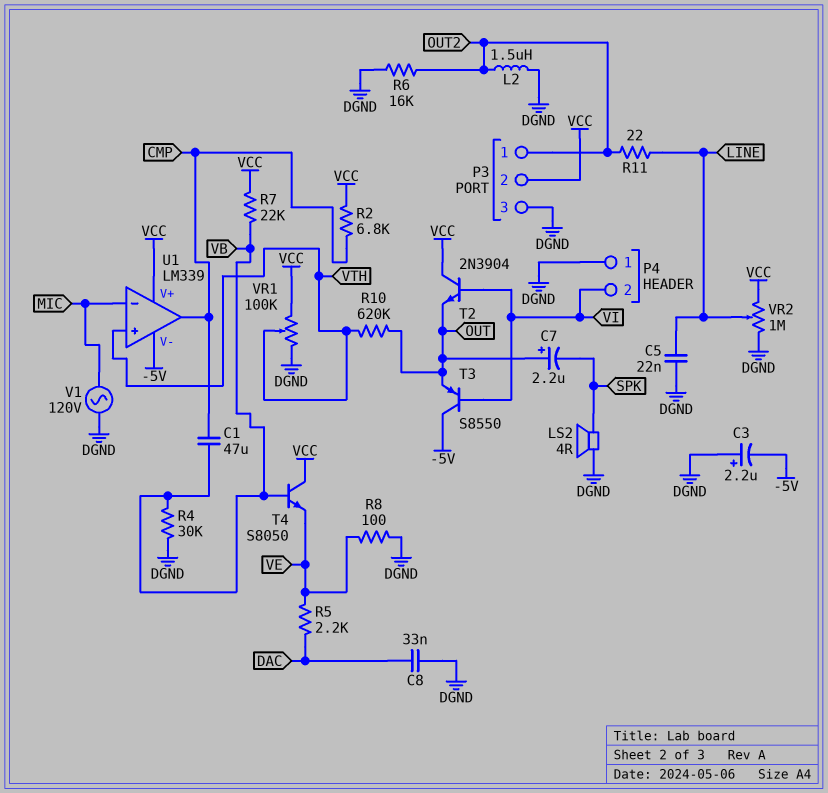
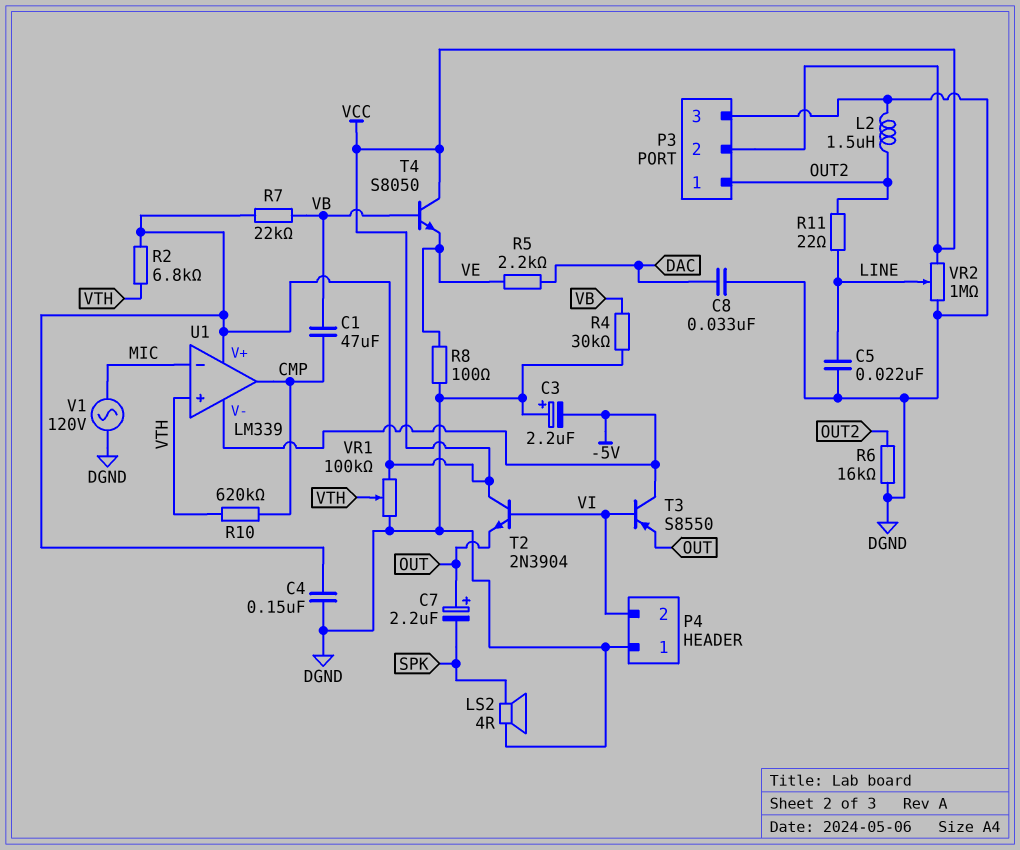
C4: none -> 150nF (DGND, VCC)
R2: 6.8k (CMP, VCC) -> 6.8k (VCC, VTH)
R10: 620k (OUT, VTH) -> 620k (CMP, VTH)

